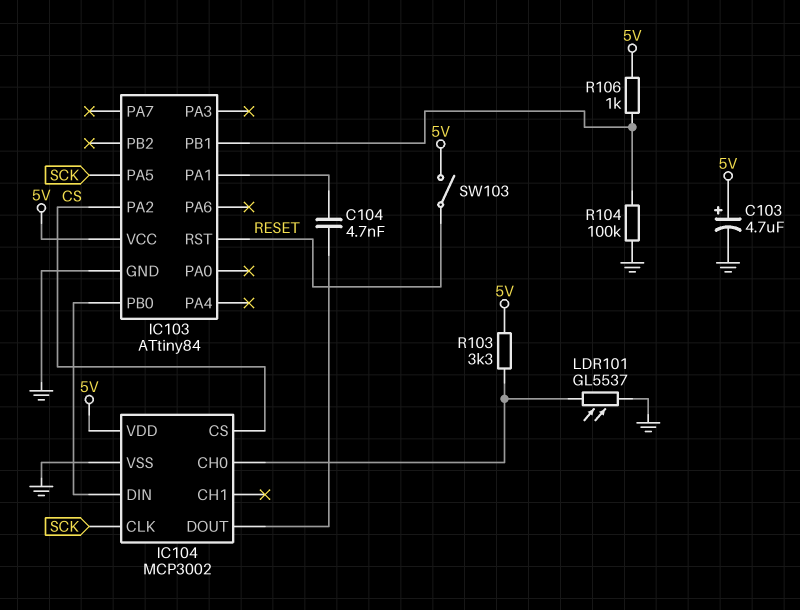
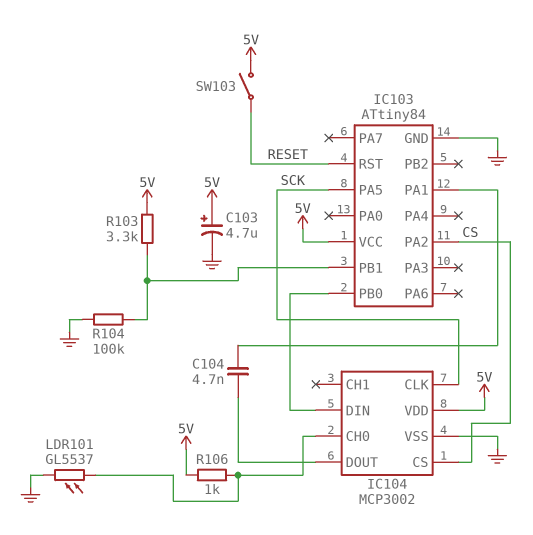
R103: 3.3k (5V, IC104/CH0) -> 3.3k (5V, IC103/PB1)
R106: 1k (5V, IC103/PB1) -> 1k (5V, IC104/CH0)

